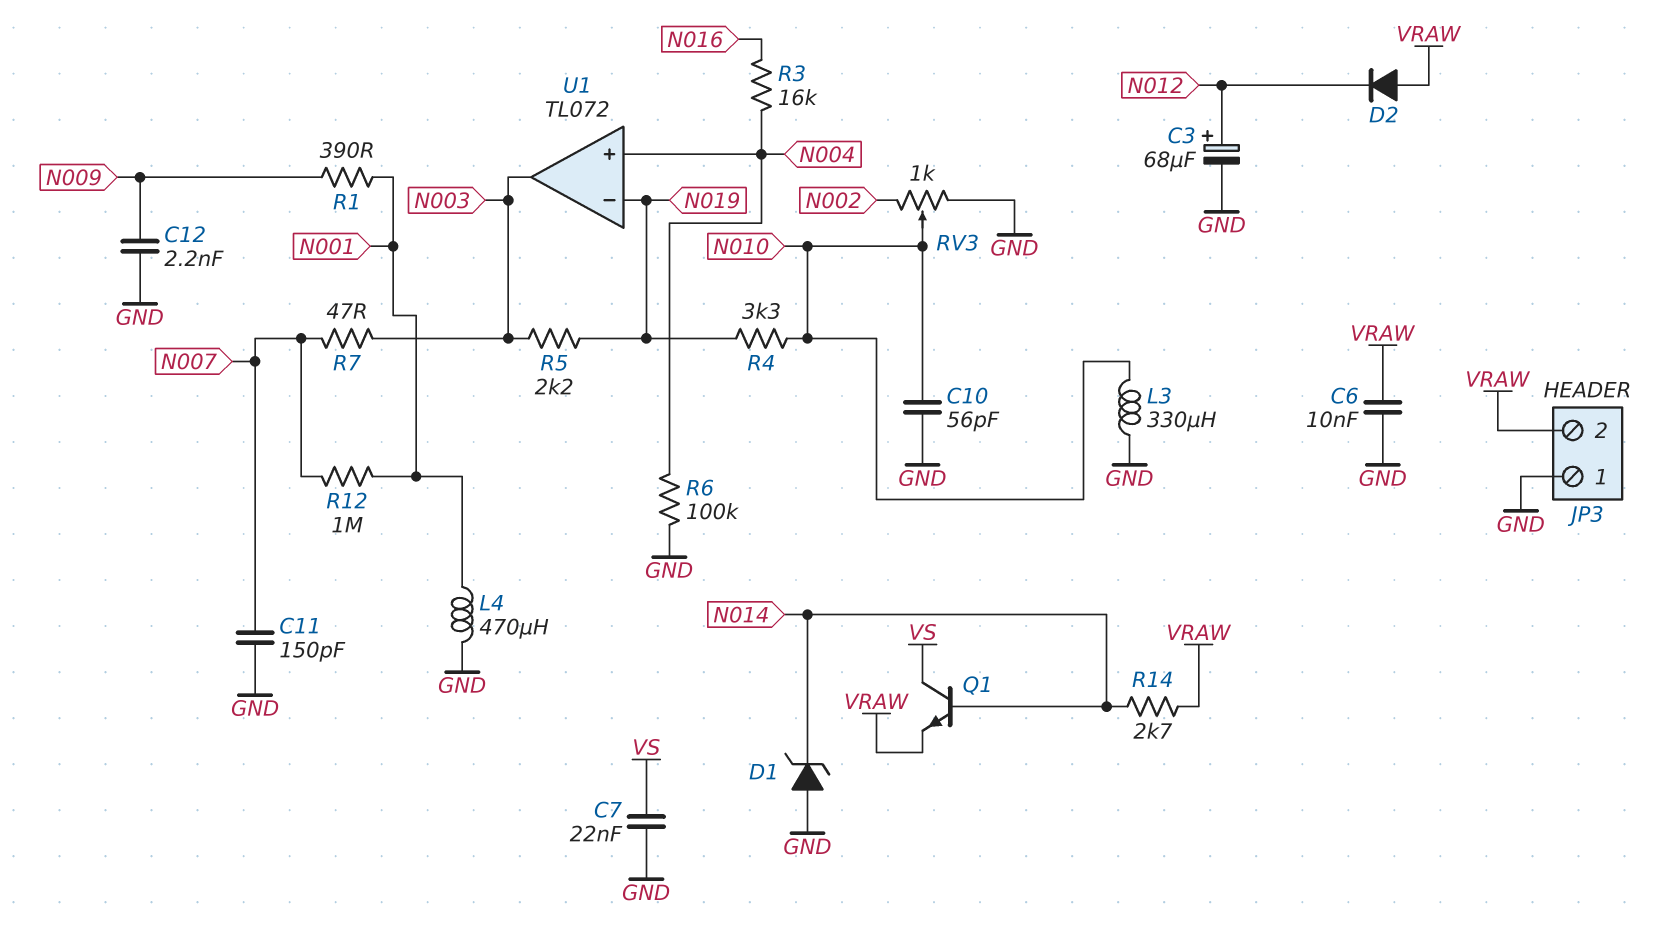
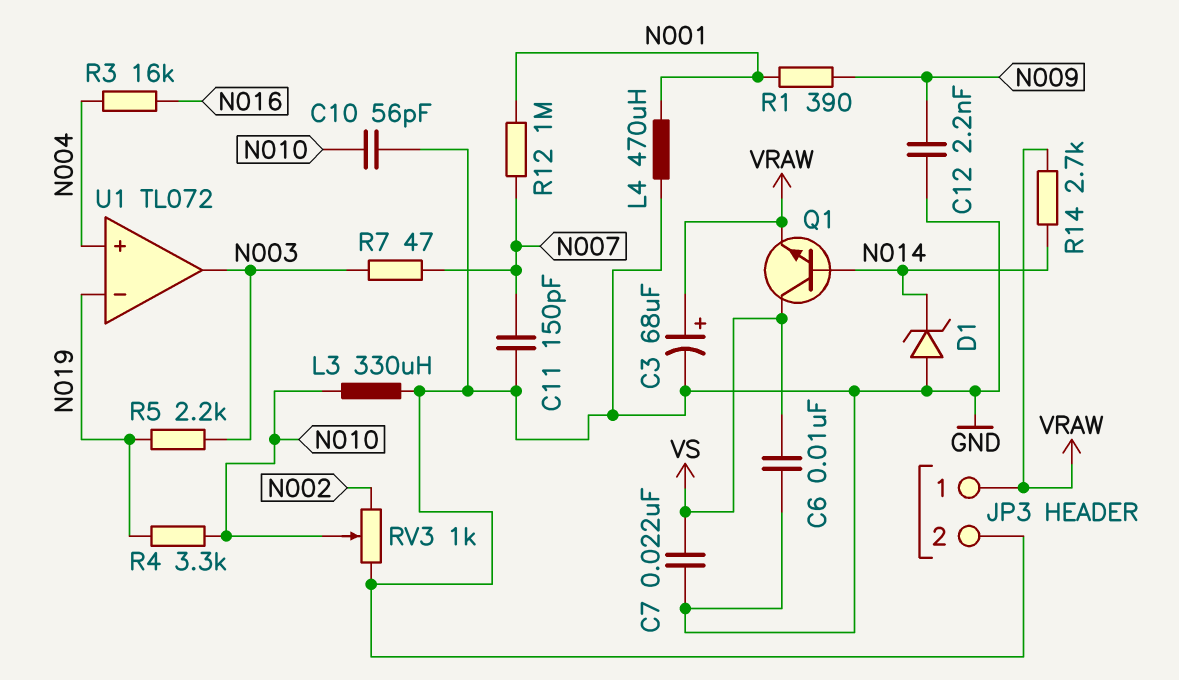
C3: 68uF (plus N012, minus GND) -> 68uF (plus VRAW, minus GND)
C6: 10nF (GND, VRAW) -> 10nF (GND, VS)
D2: diode (A VRAW, K N012) -> none
JP3 pin 1: GND -> VRAW
JP3 pin 2: VRAW -> GND
R6: 100k (GND, N004) -> none

